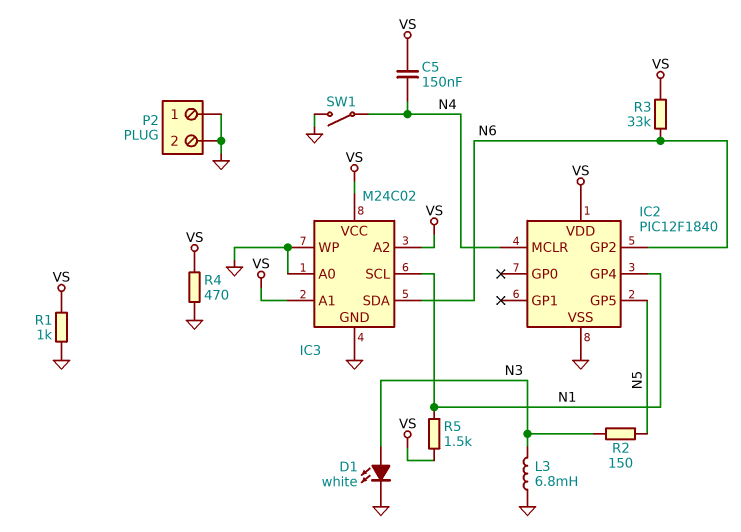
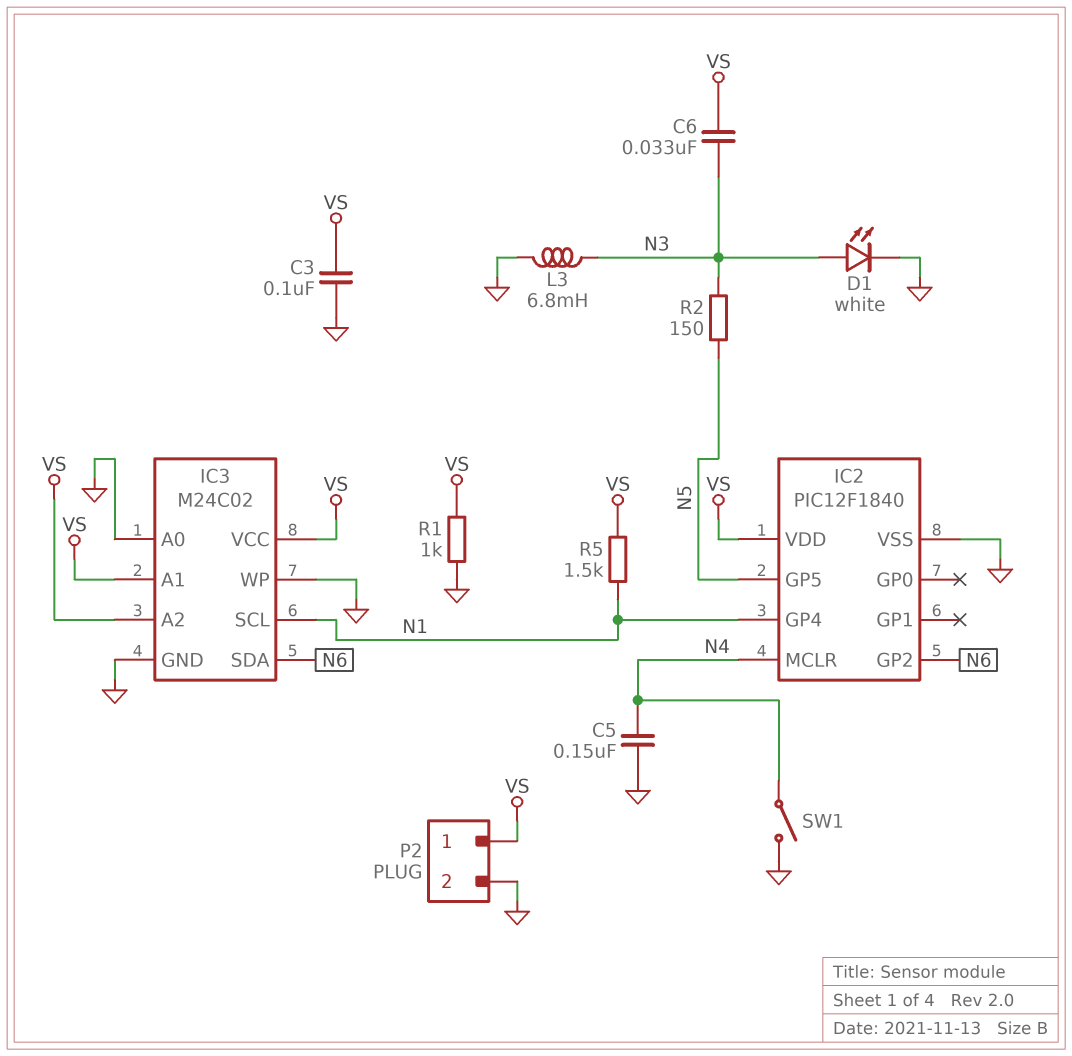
C3: none -> 100nF (GND, VS)
C5: 150nF (N4, VS) -> 150nF (GND, N4)
C6: none -> 33nF (N3, VS)
P2 pin 1: GND -> VS
R3: 33k (N6, VS) -> none
R4: 470 (GND, VS) -> none

